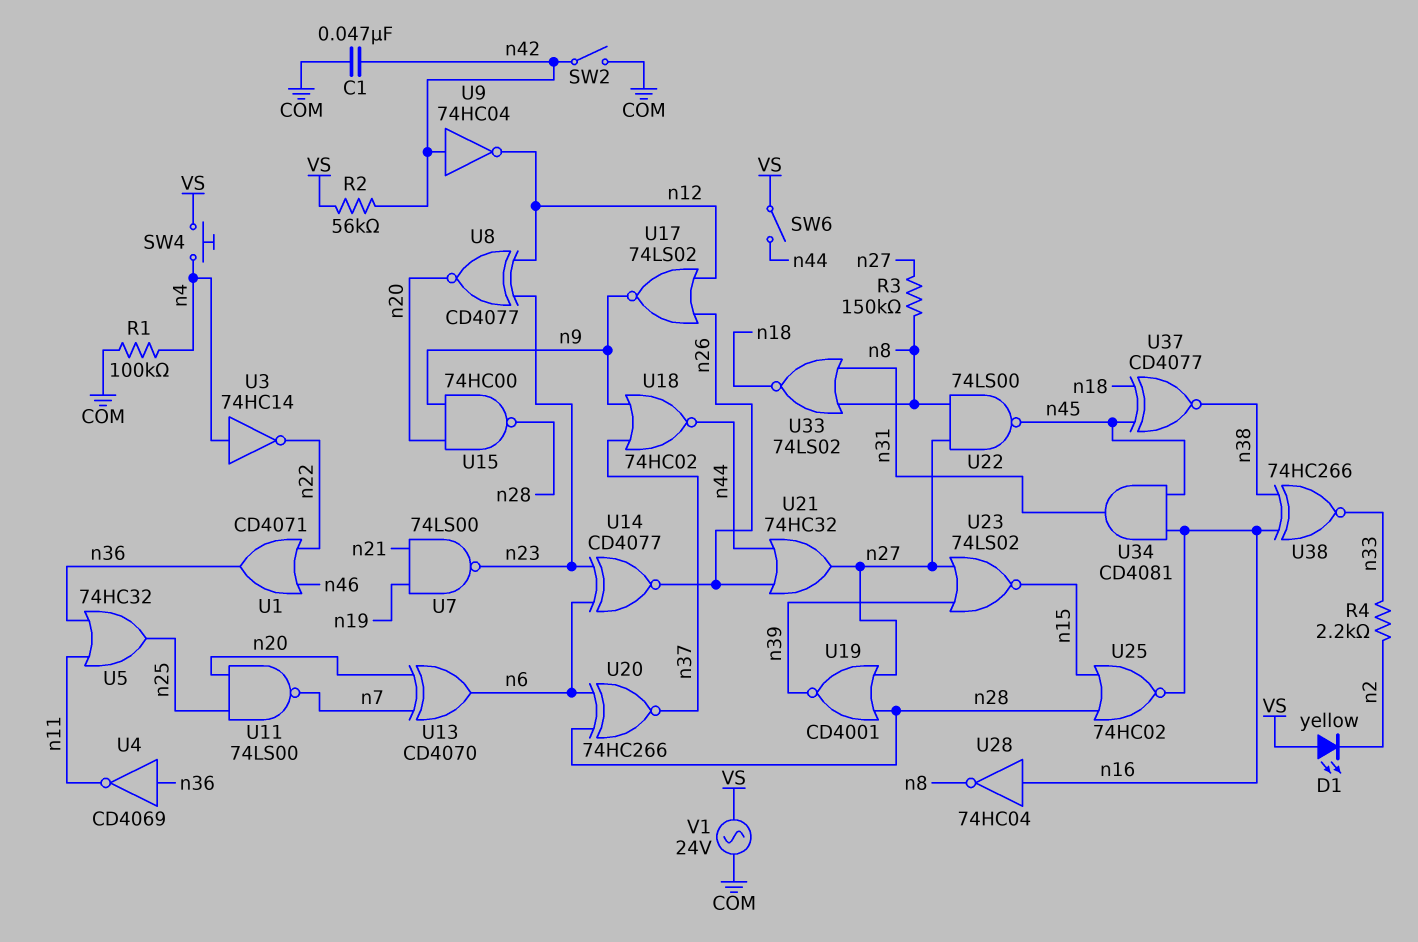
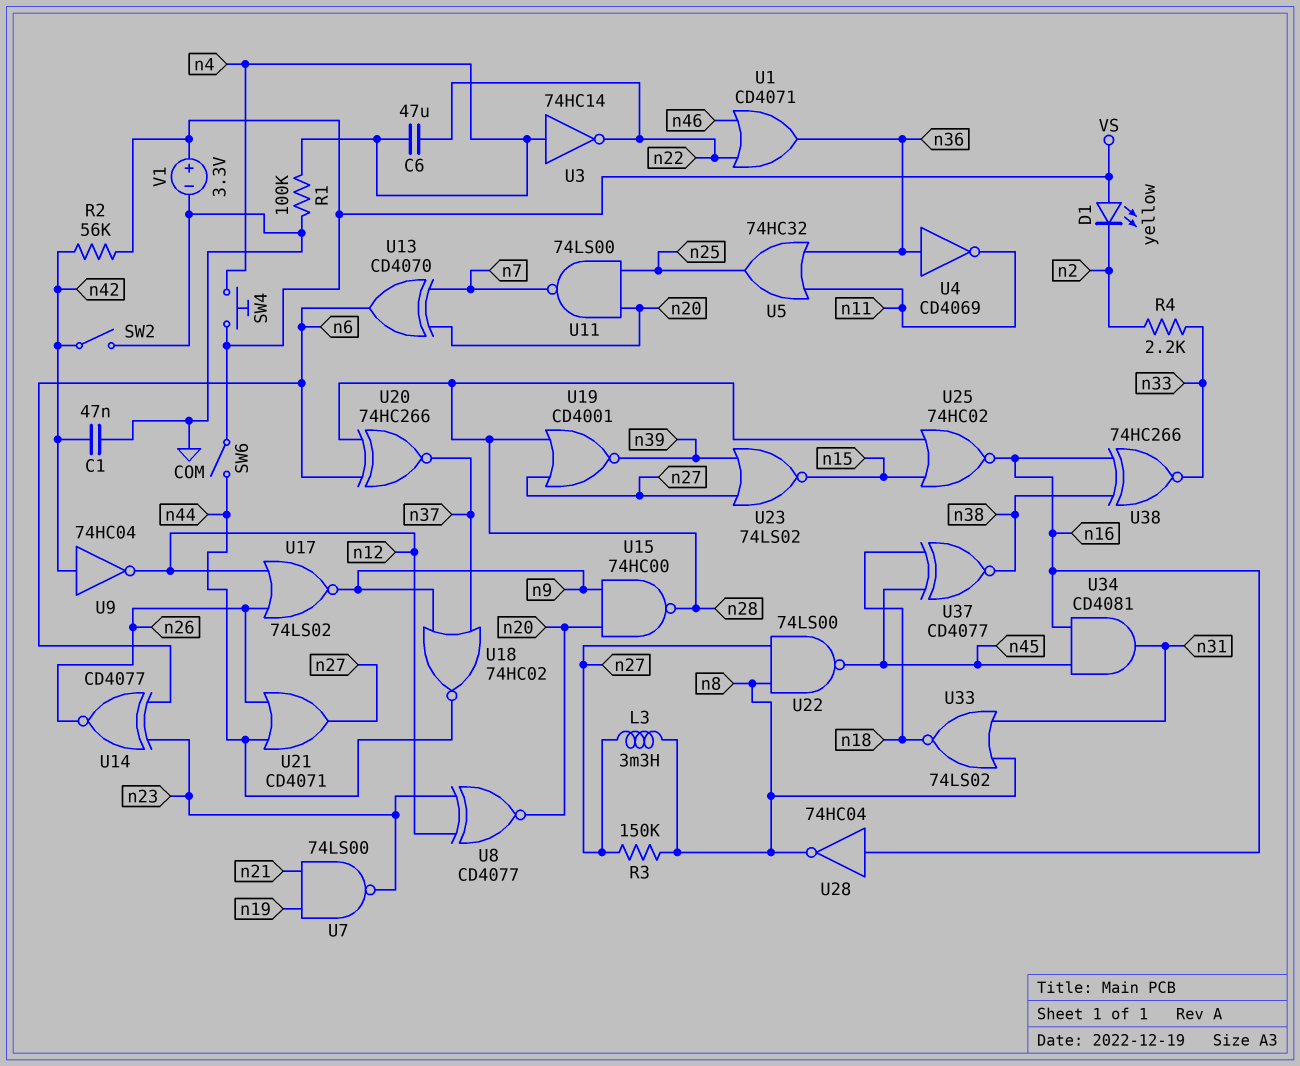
C6: none -> 47uF (n4, n22)
L3: none -> 3.3mH (n8, n27)
U21: OR 74HC32 (in n26, in n44, out n27) -> OR CD4071 (in n26, in n44, out n27)
V1: AC 24V (COM, VS) -> 3.3V (plus VS, minus COM)

